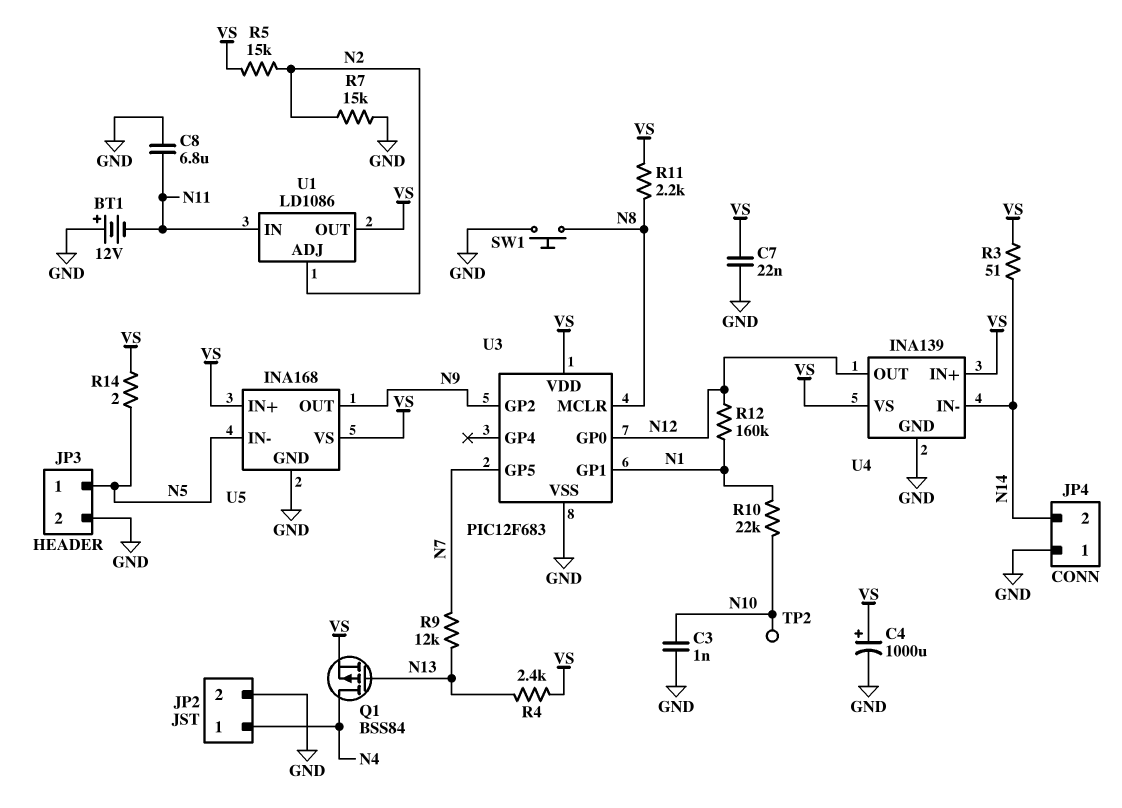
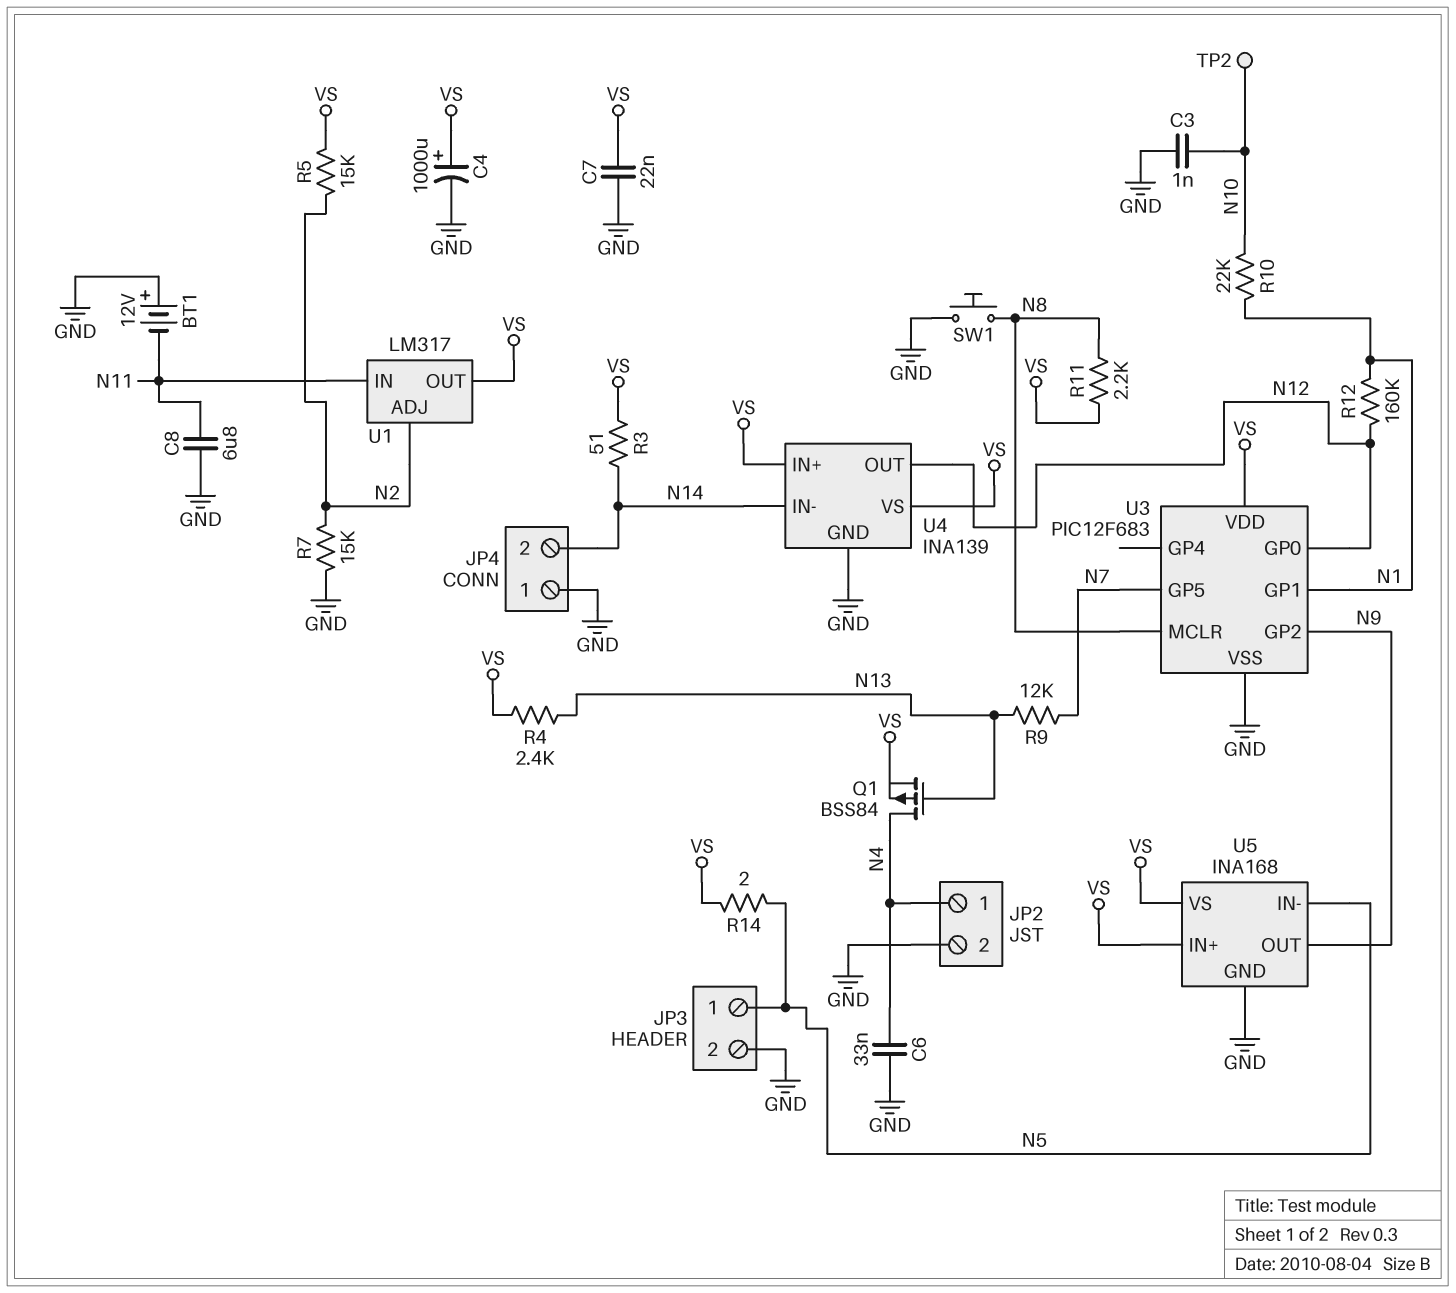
C6: none -> 33nF (GND, N4)
U1: LD1086 -> LM317

